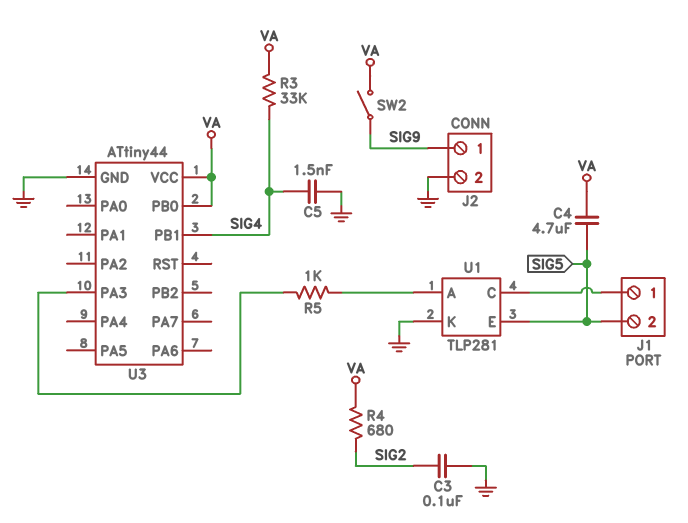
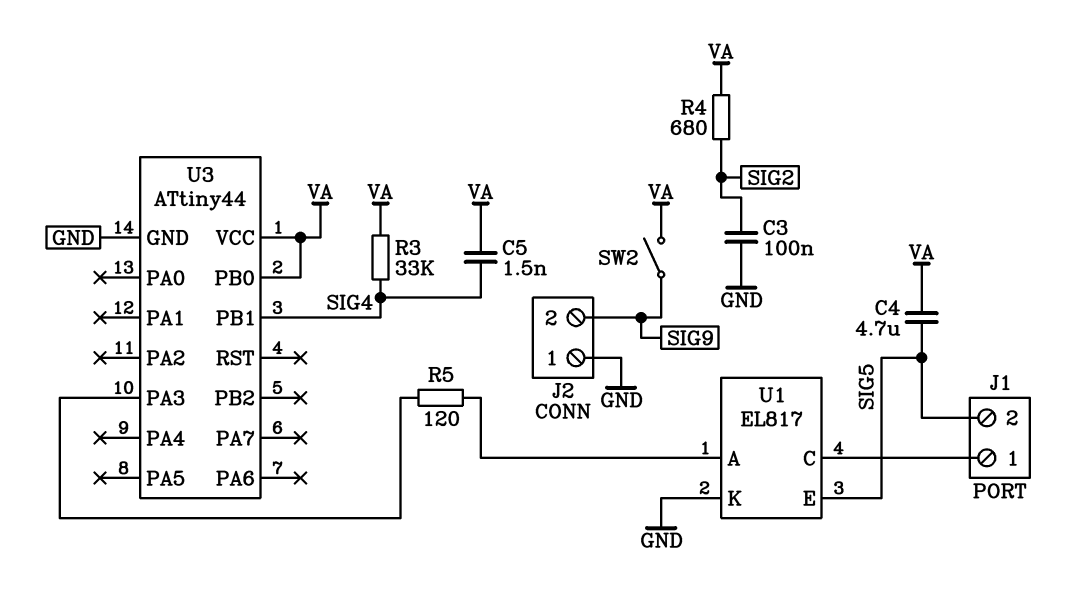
C5: 1.5nF (GND, SIG4) -> 1.5nF (SIG4, VA)
J2 pin 1: SIG9 -> GND
J2 pin 2: GND -> SIG9
R5: 1k (U1/A, U3/PA3) -> 120 (U1/A, U3/PA3)
U1: TLP281 -> EL817

